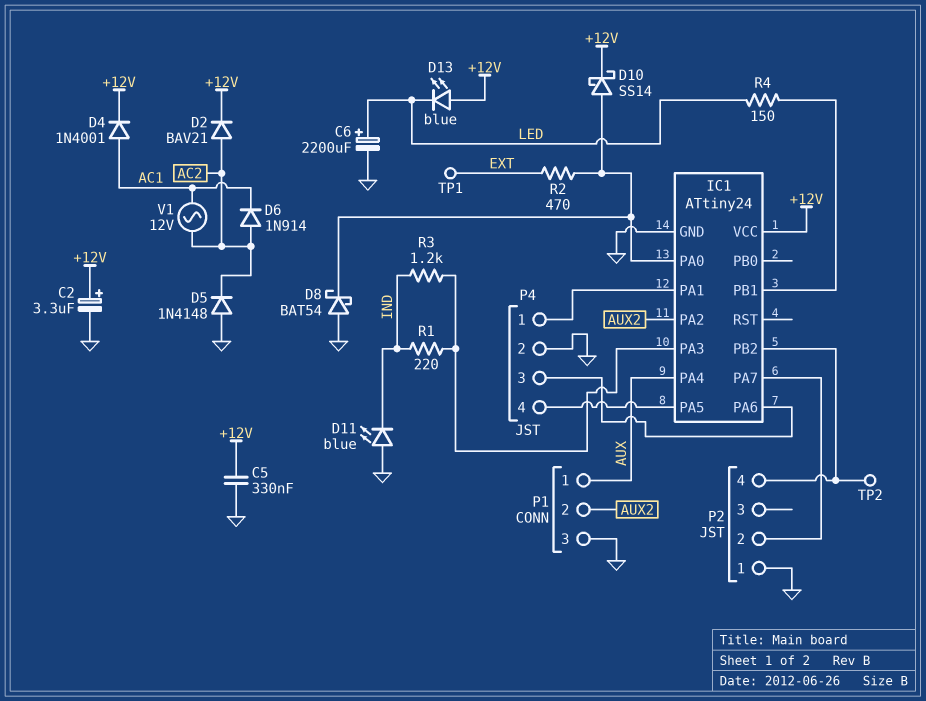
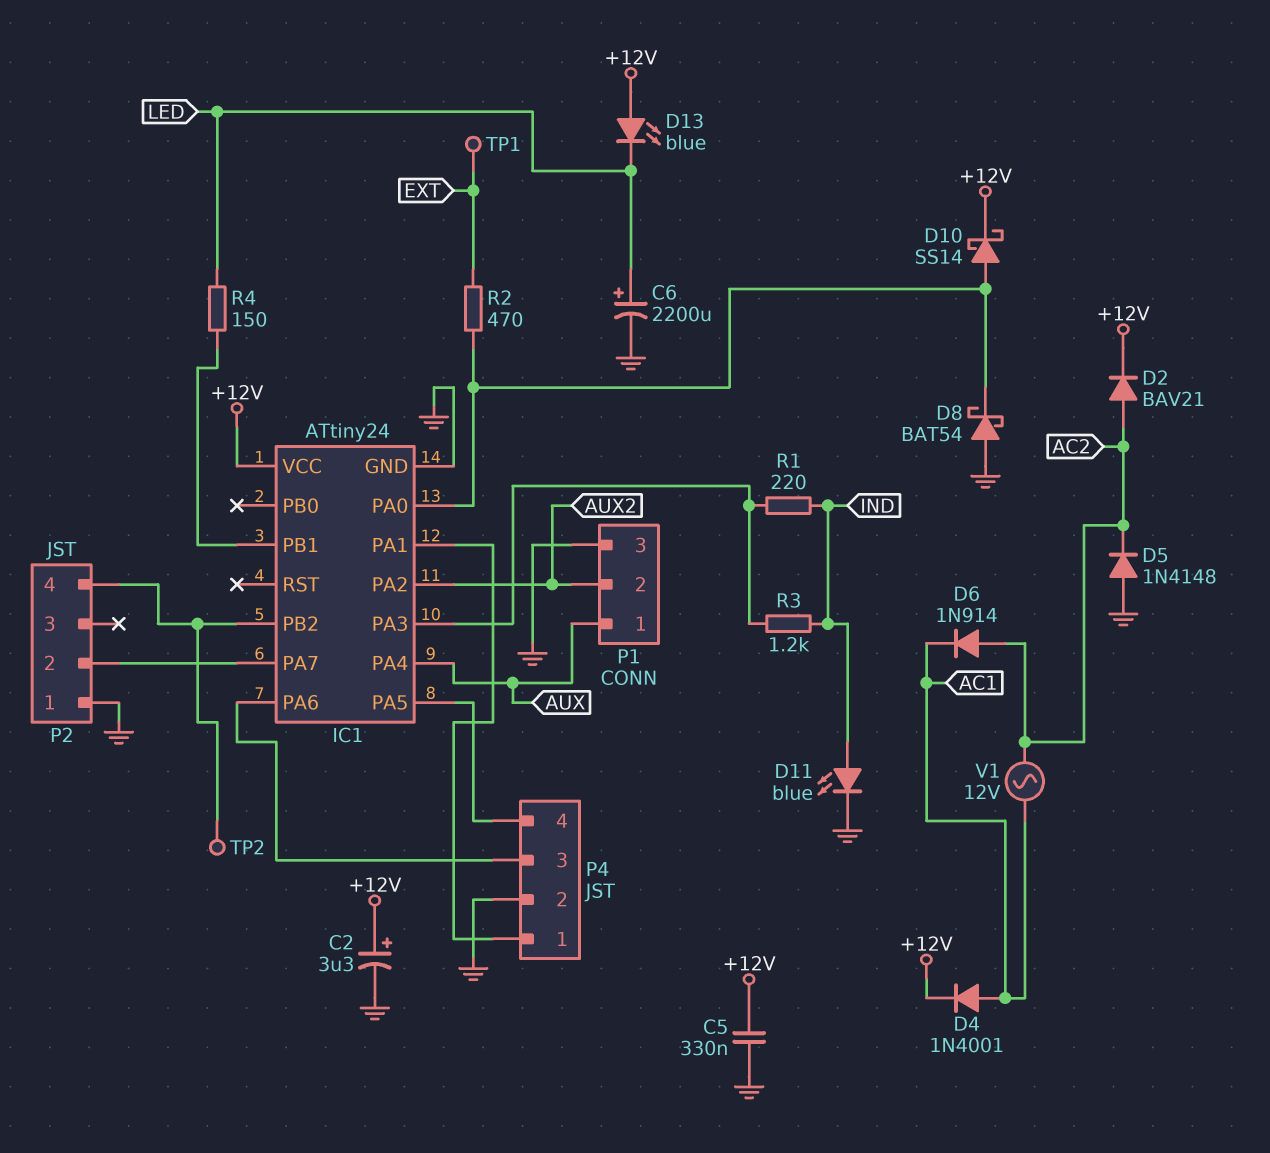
D11: LED blue (A GND, K IND) -> LED blue (A IND, K GND)

